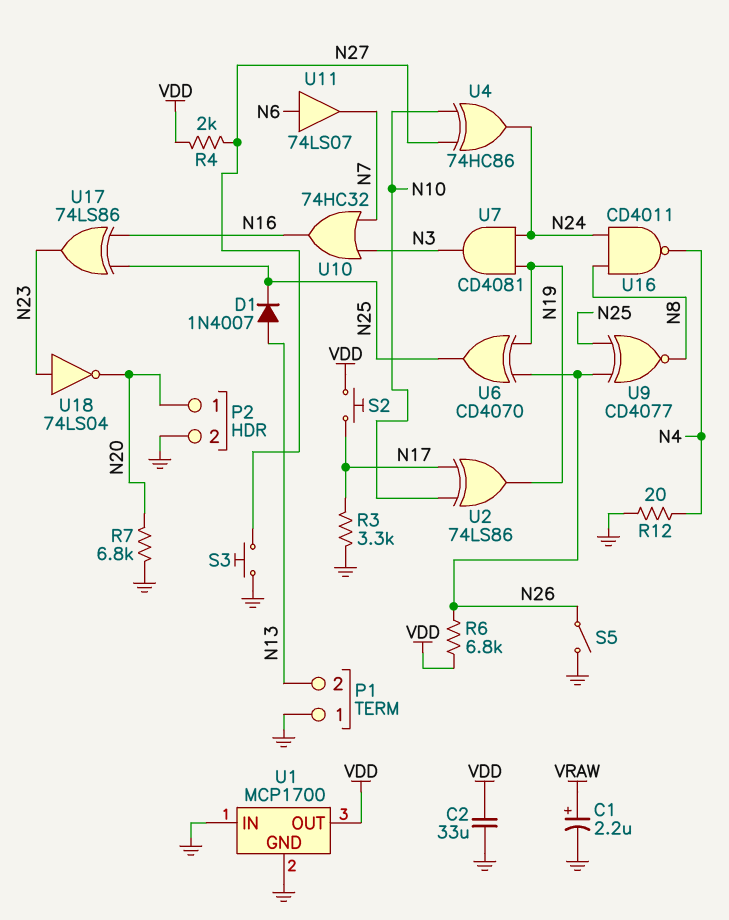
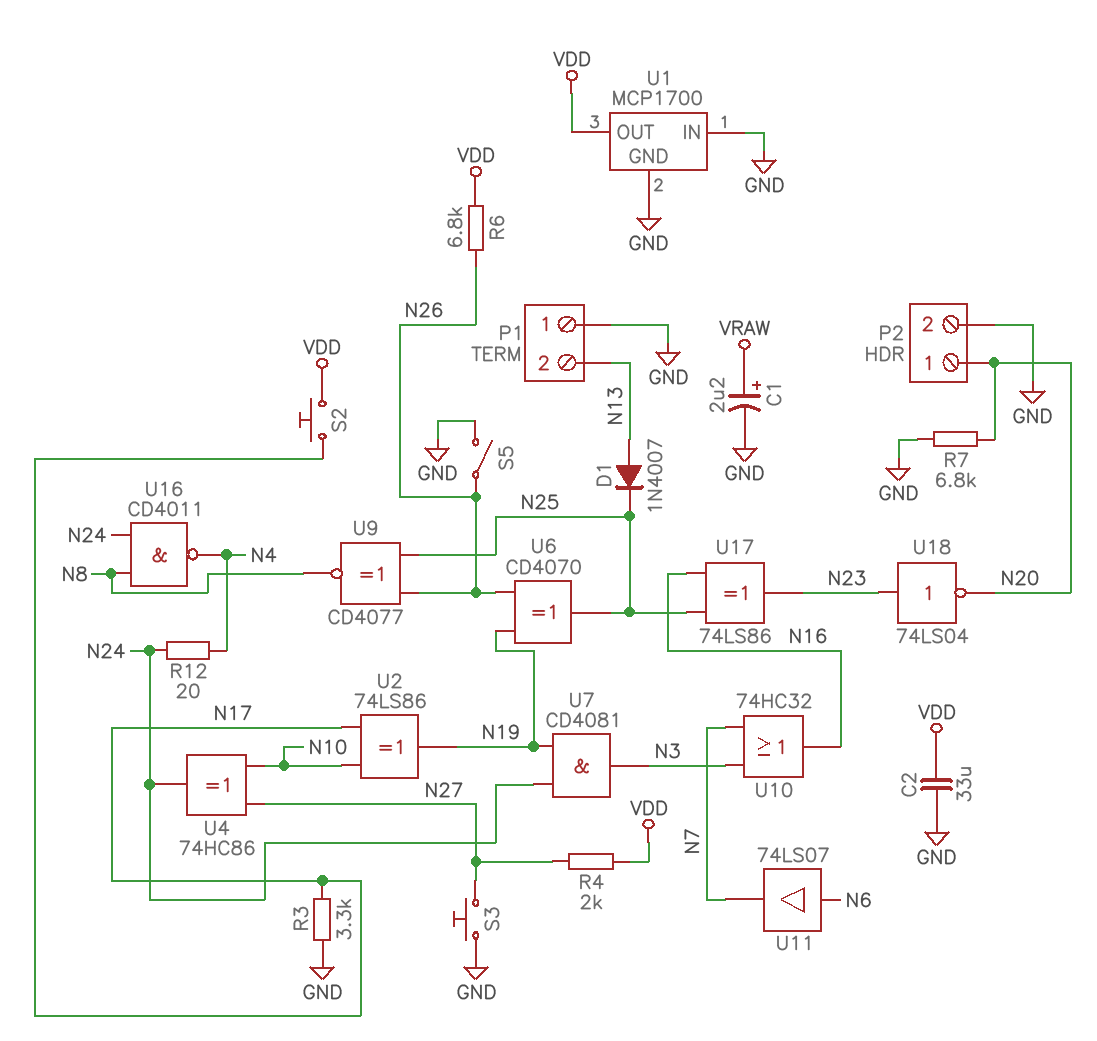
R12: 20 (GND, N4) -> 20 (N4, N24)

